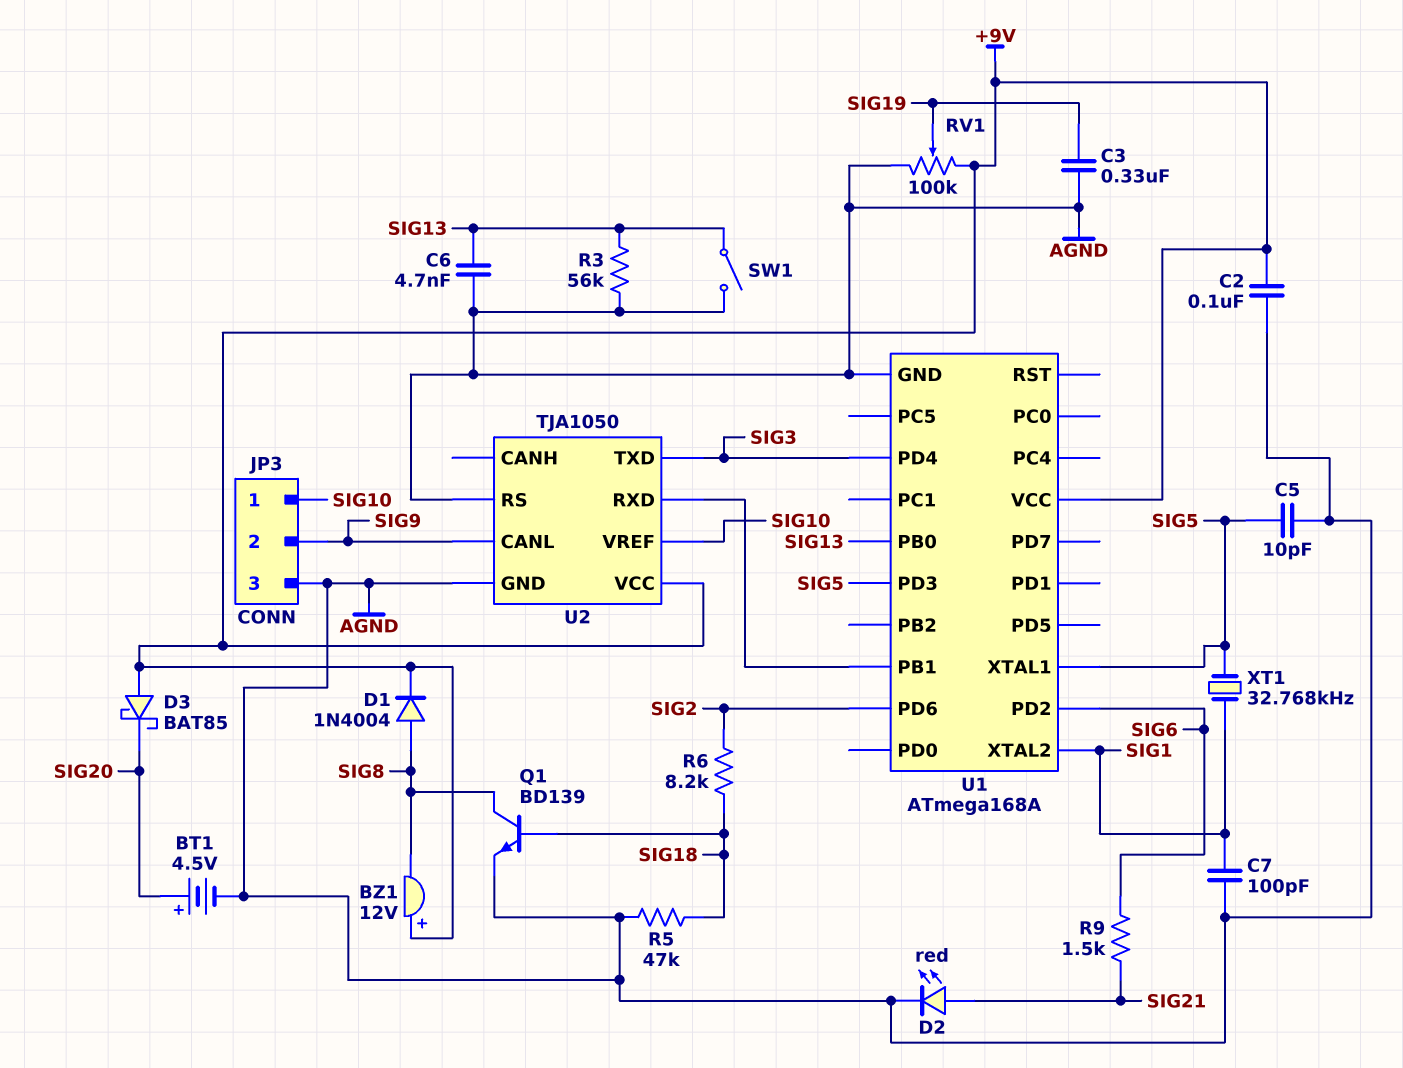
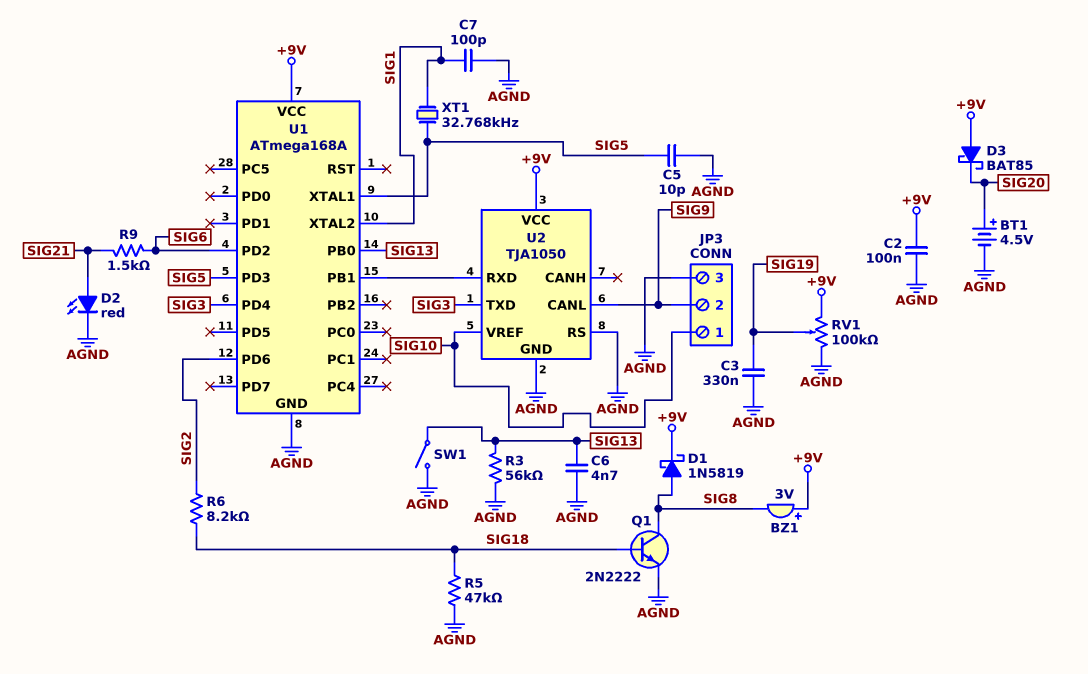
BZ1: buzzer 12V (plus +9V, minus SIG8) -> buzzer 3V (plus +9V, minus SIG8)
D1: diode 1N4004 (A SIG8, K +9V) -> schottky 1N5819 (A SIG8, K +9V)
Q1: NPN BD139 (B SIG18, C SIG8, E AGND) -> NPN 2N2222 (B SIG18, C SIG8, E AGND)

